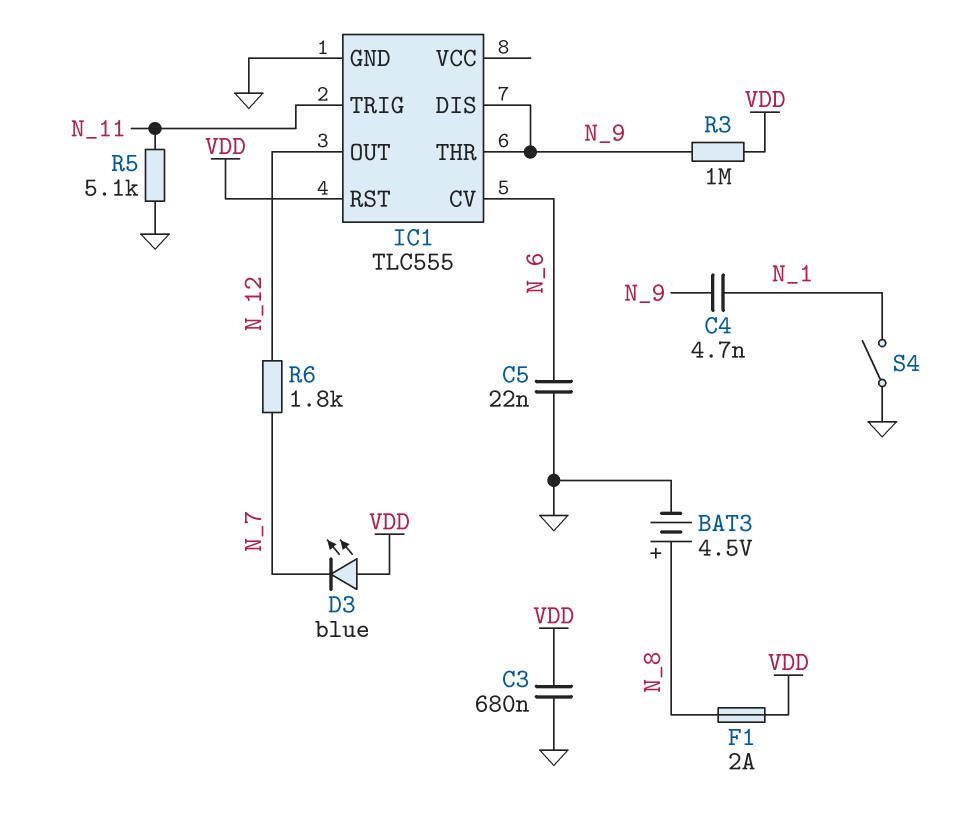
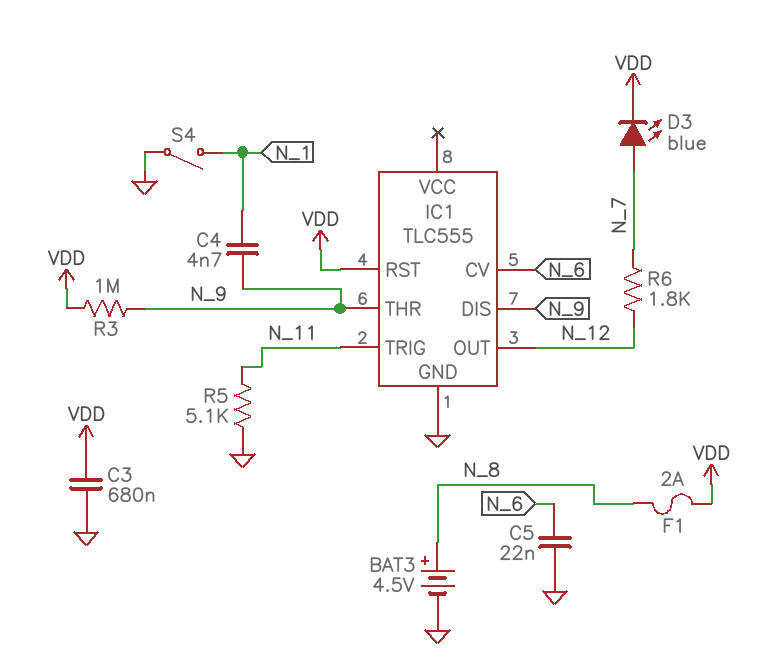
D3: LED blue (A VDD, K N_7) -> LED blue (A N_7, K VDD)

